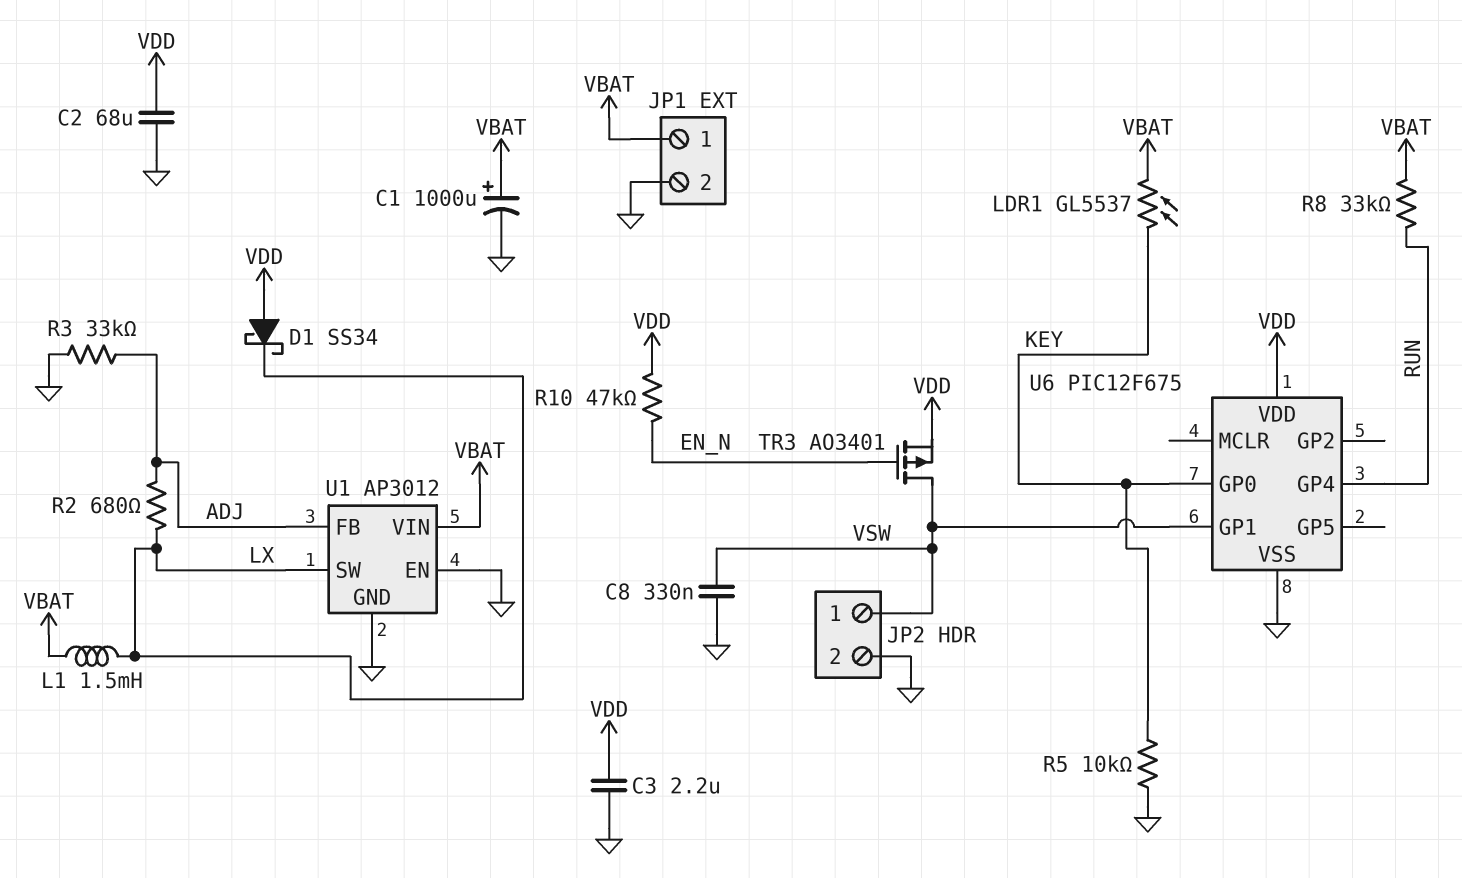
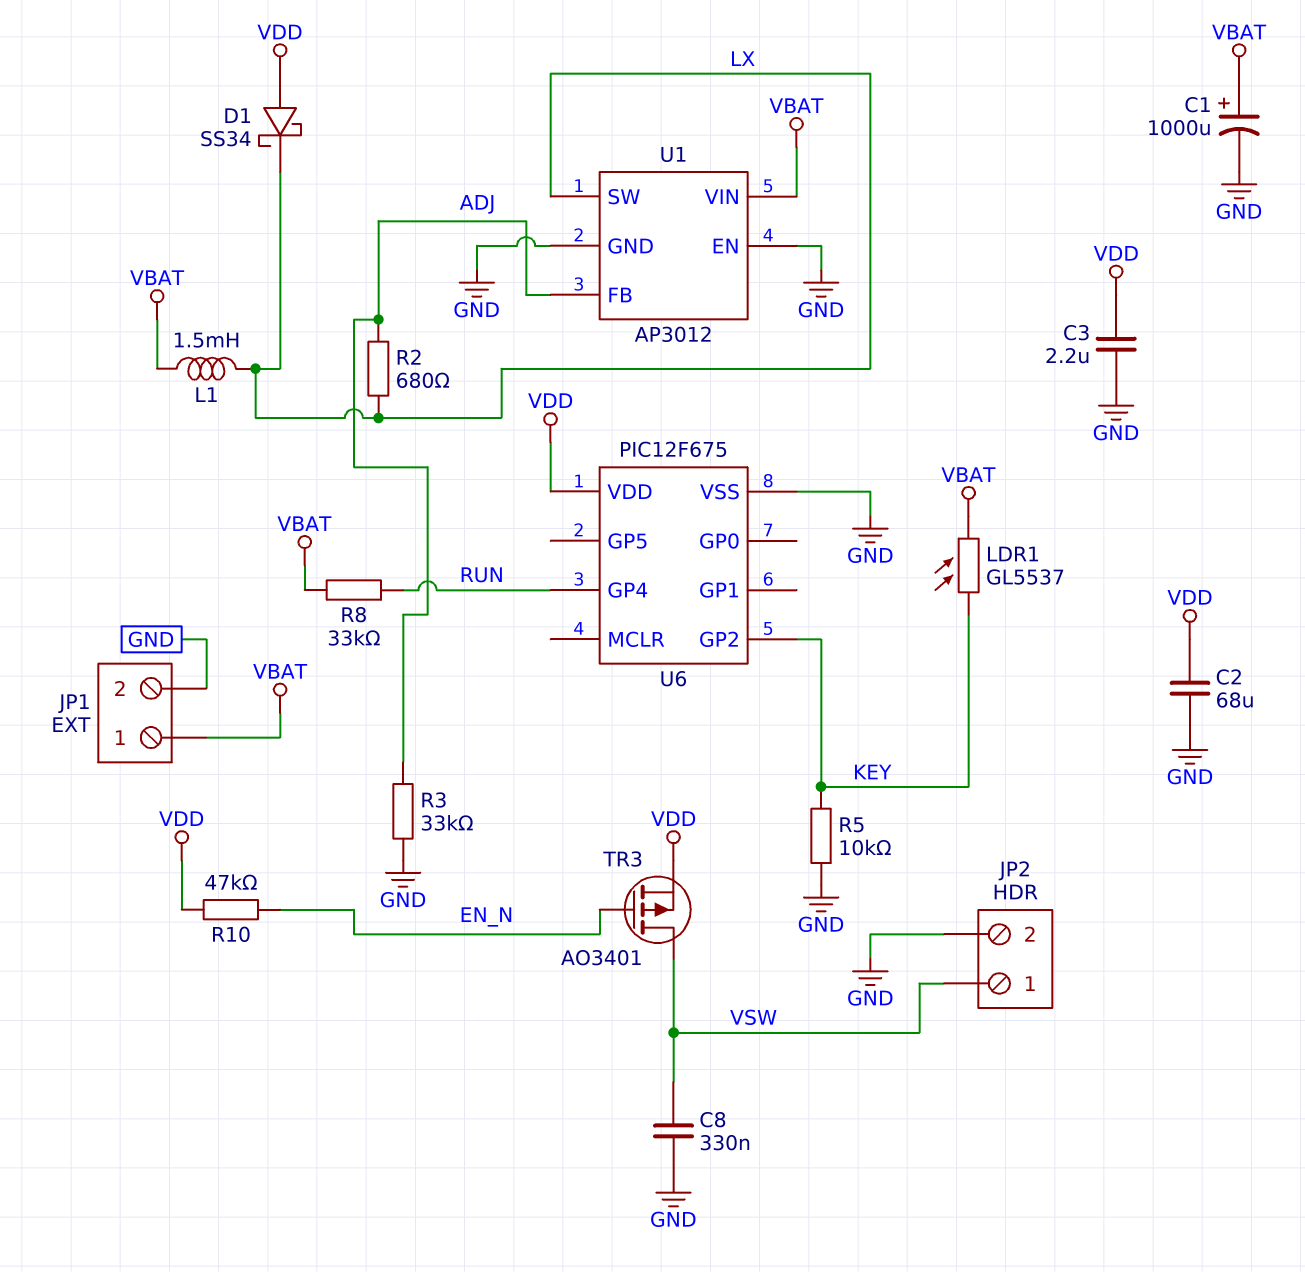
U6 pin GP0: KEY -> none
U6 pin GP1: VSW -> none
U6 pin GP2: none -> KEY

